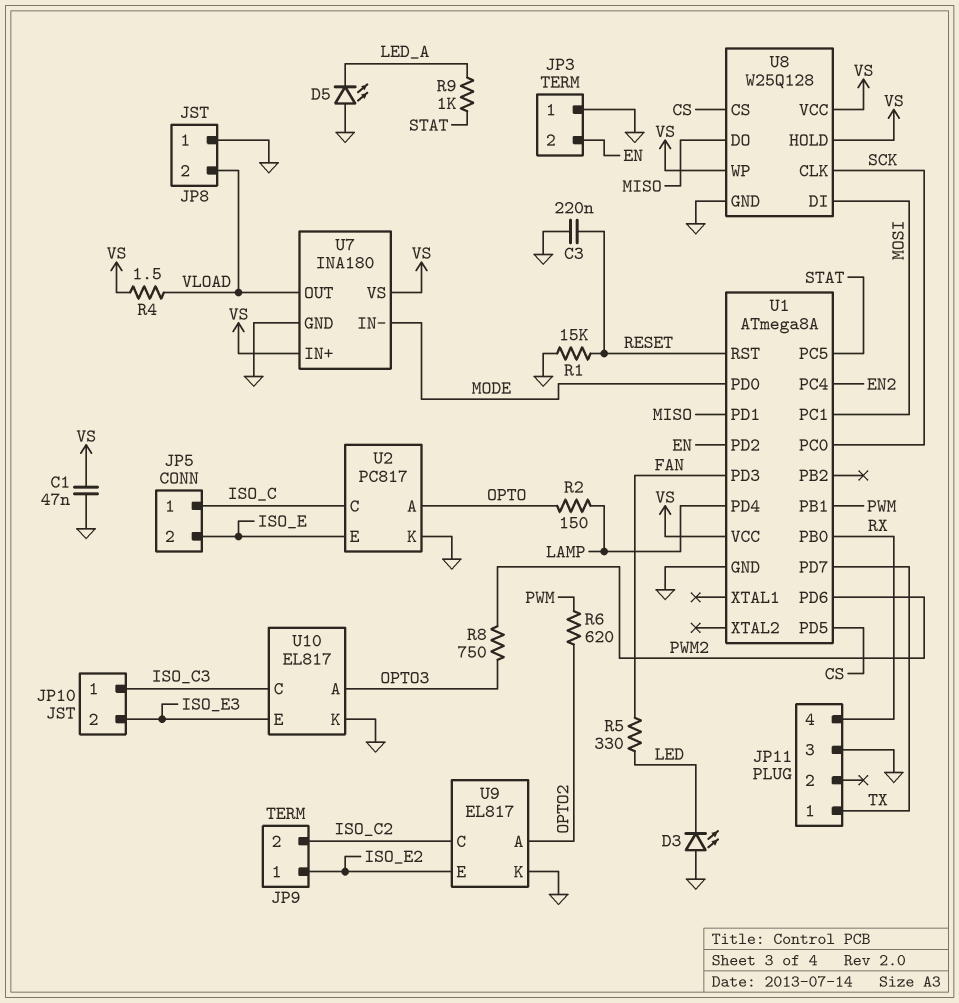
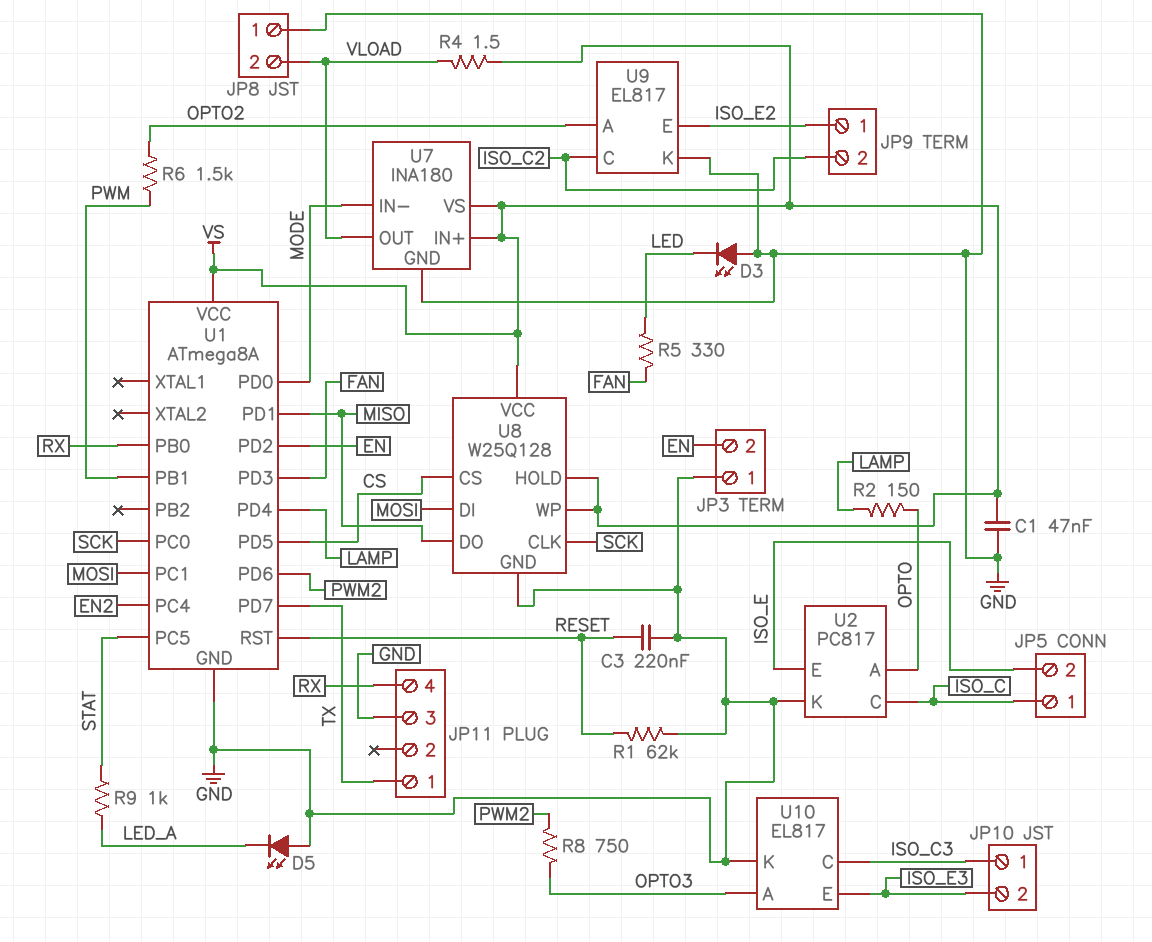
R1: 15k (GND, RESET) -> 62k (GND, RESET)
R6: 620 (OPTO2, PWM) -> 1.5k (OPTO2, PWM)

